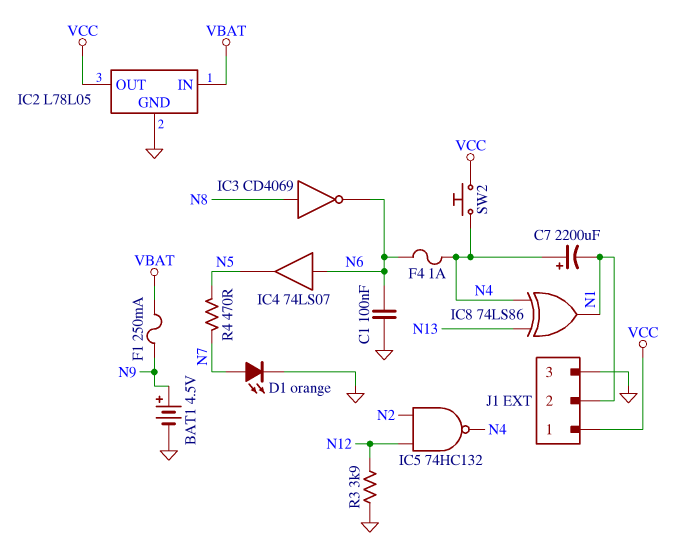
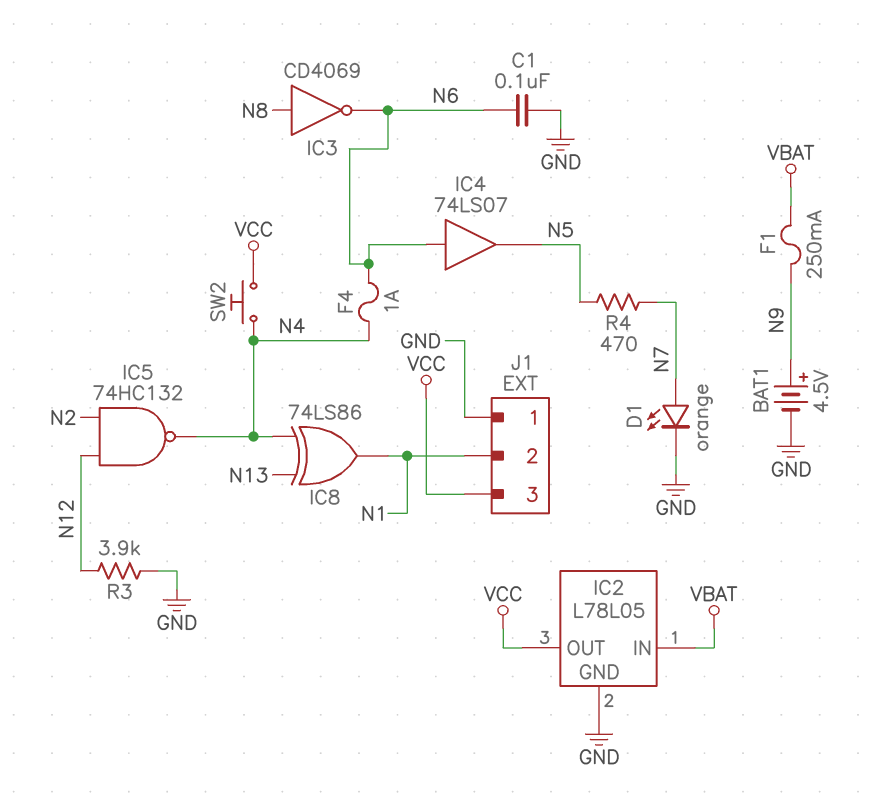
C7: 2200uF (plus N4, minus N1) -> none
J1 pin 1: VCC -> GND
J1 pin 3: GND -> VCC

